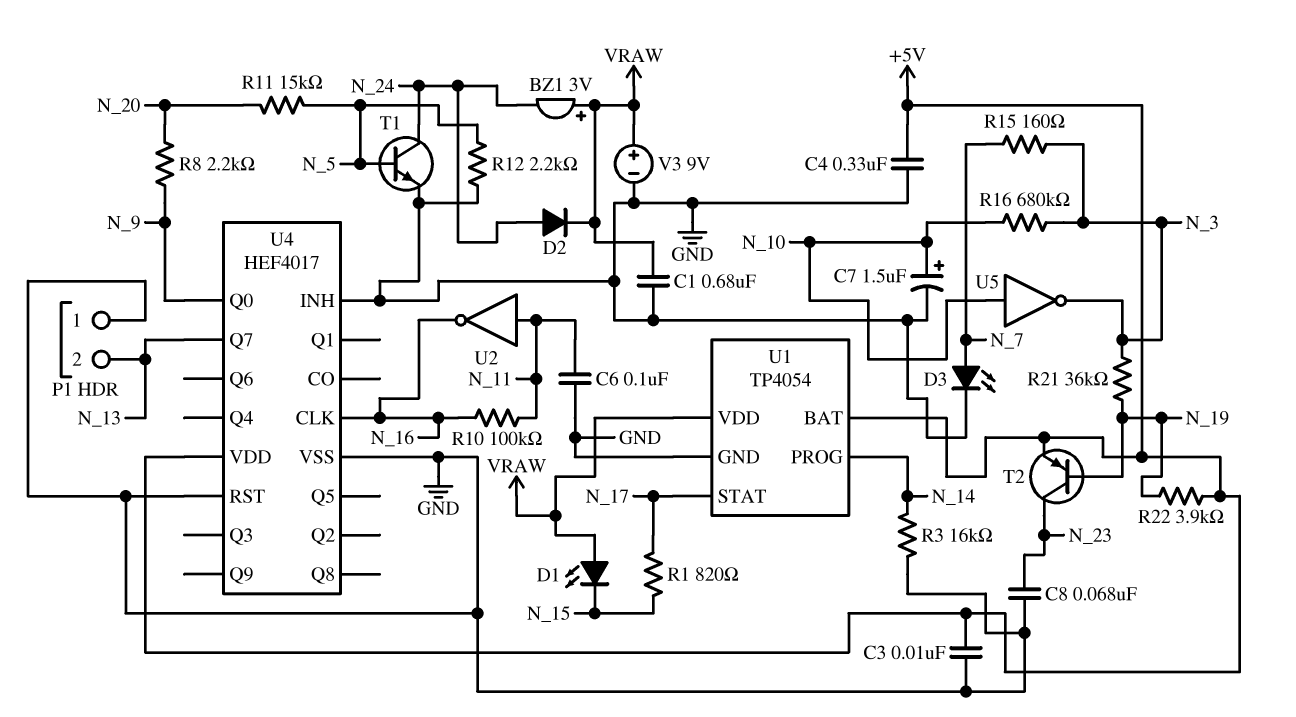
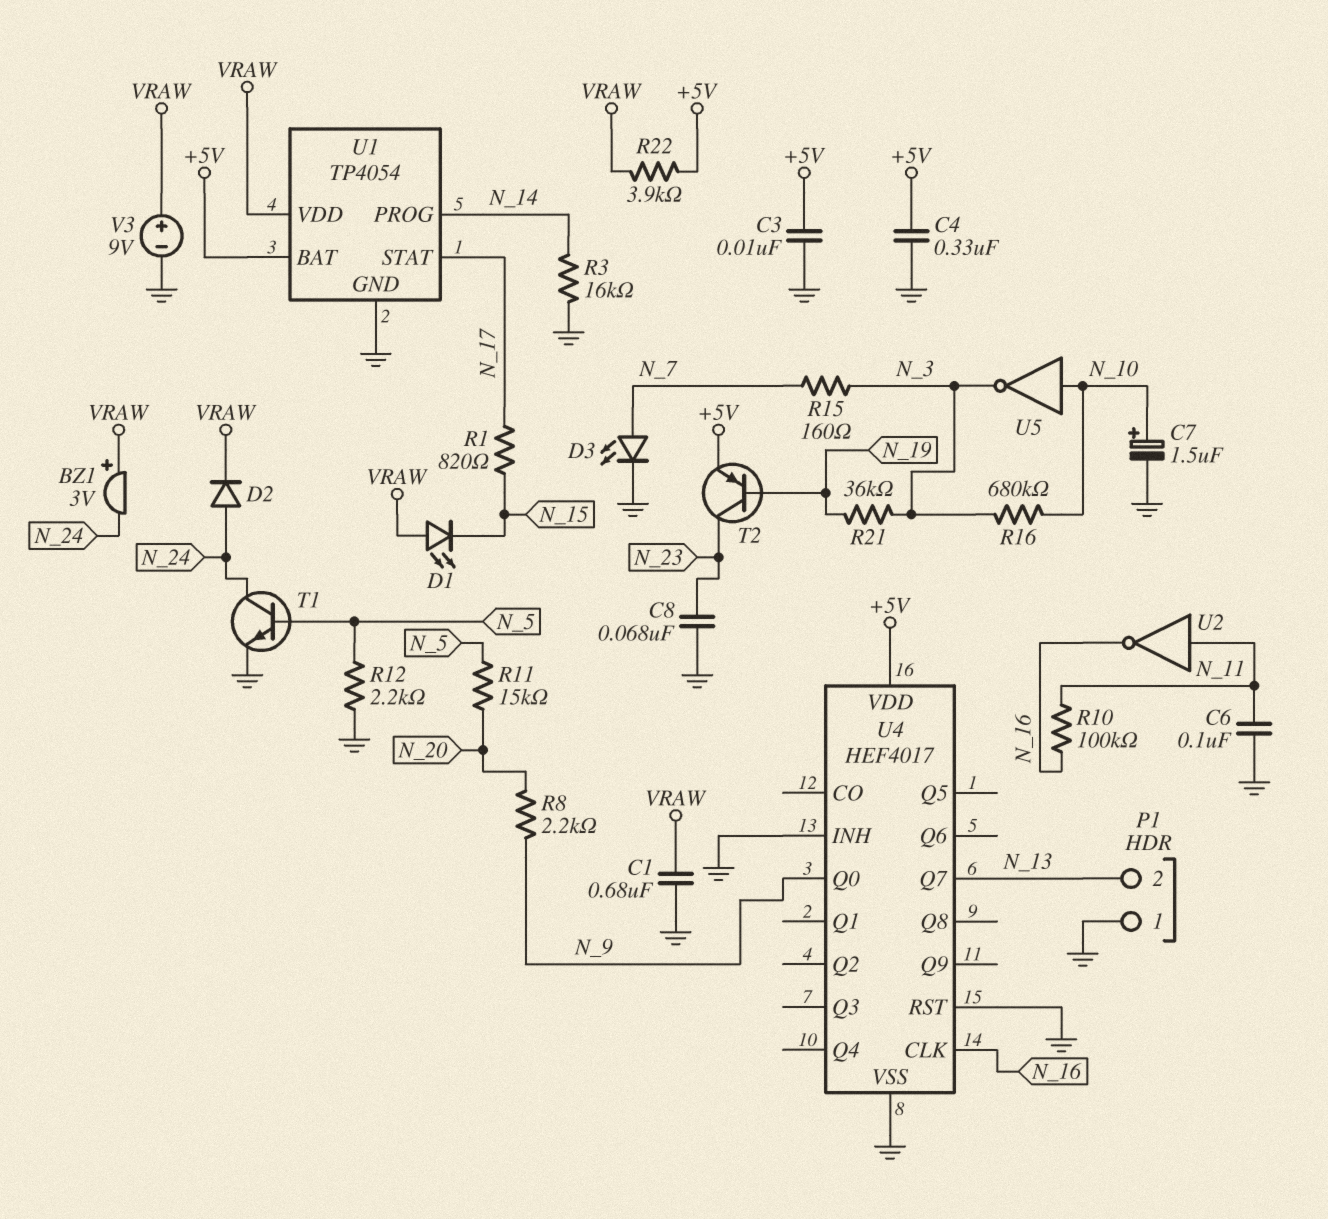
R22: 3.9k (+5V, N_19) -> 3.9k (+5V, VRAW)

